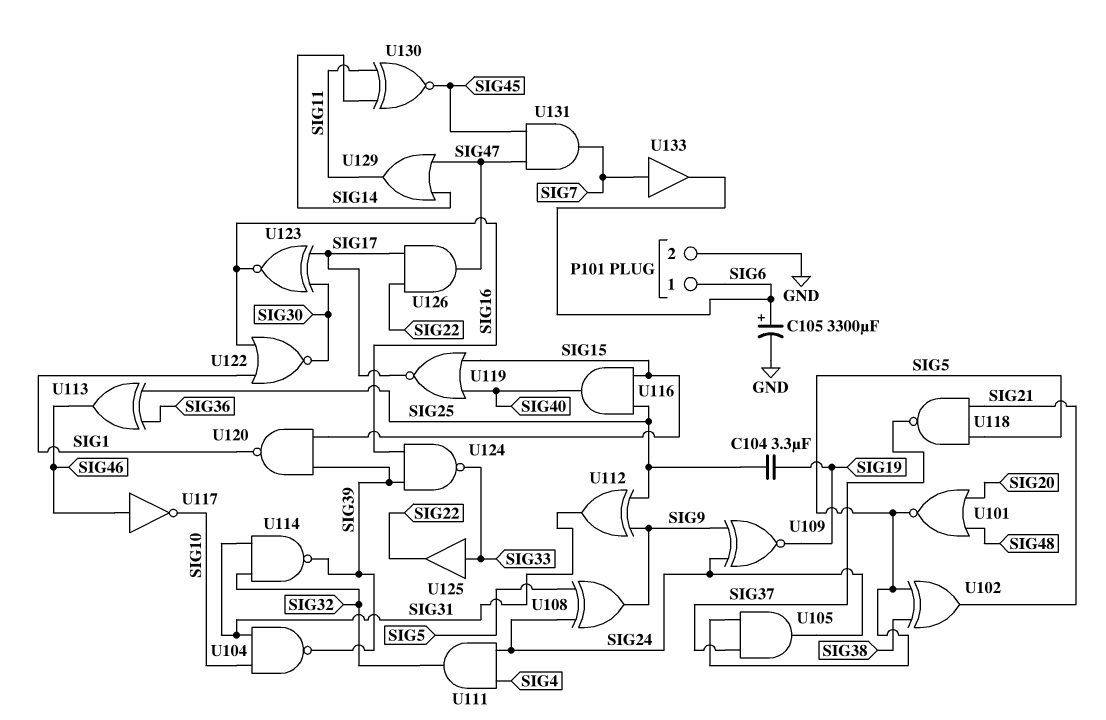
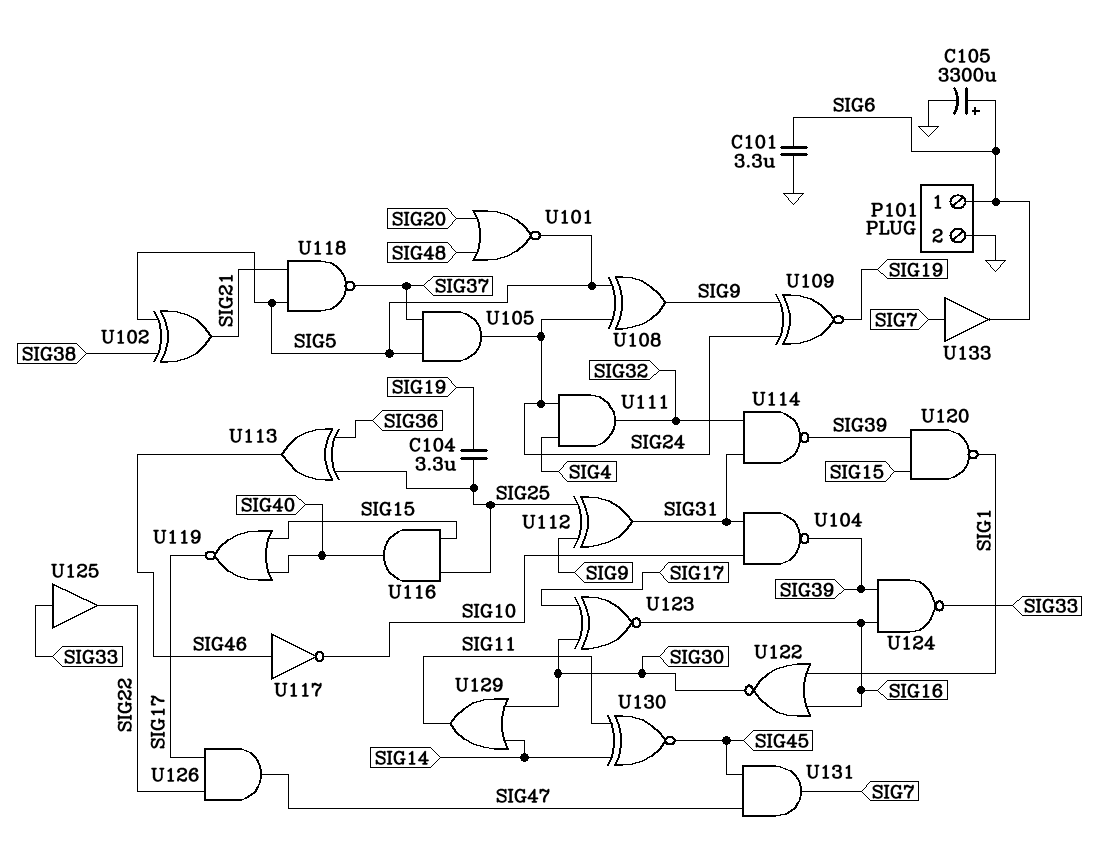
C101: none -> 3.3uF (GND, SIG6)
U129: OR (in SIG14, in SIG47, out SIG11) -> OR (in SIG14, in SIG30, out SIG11)

